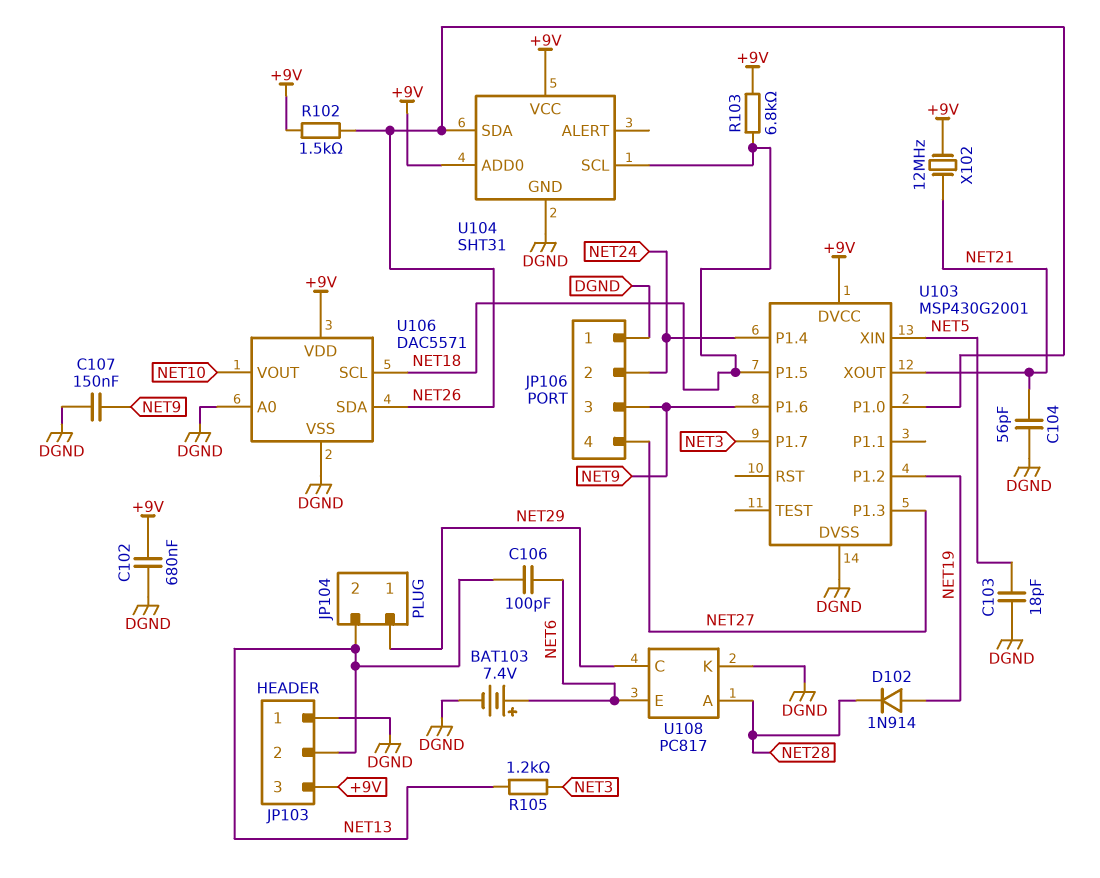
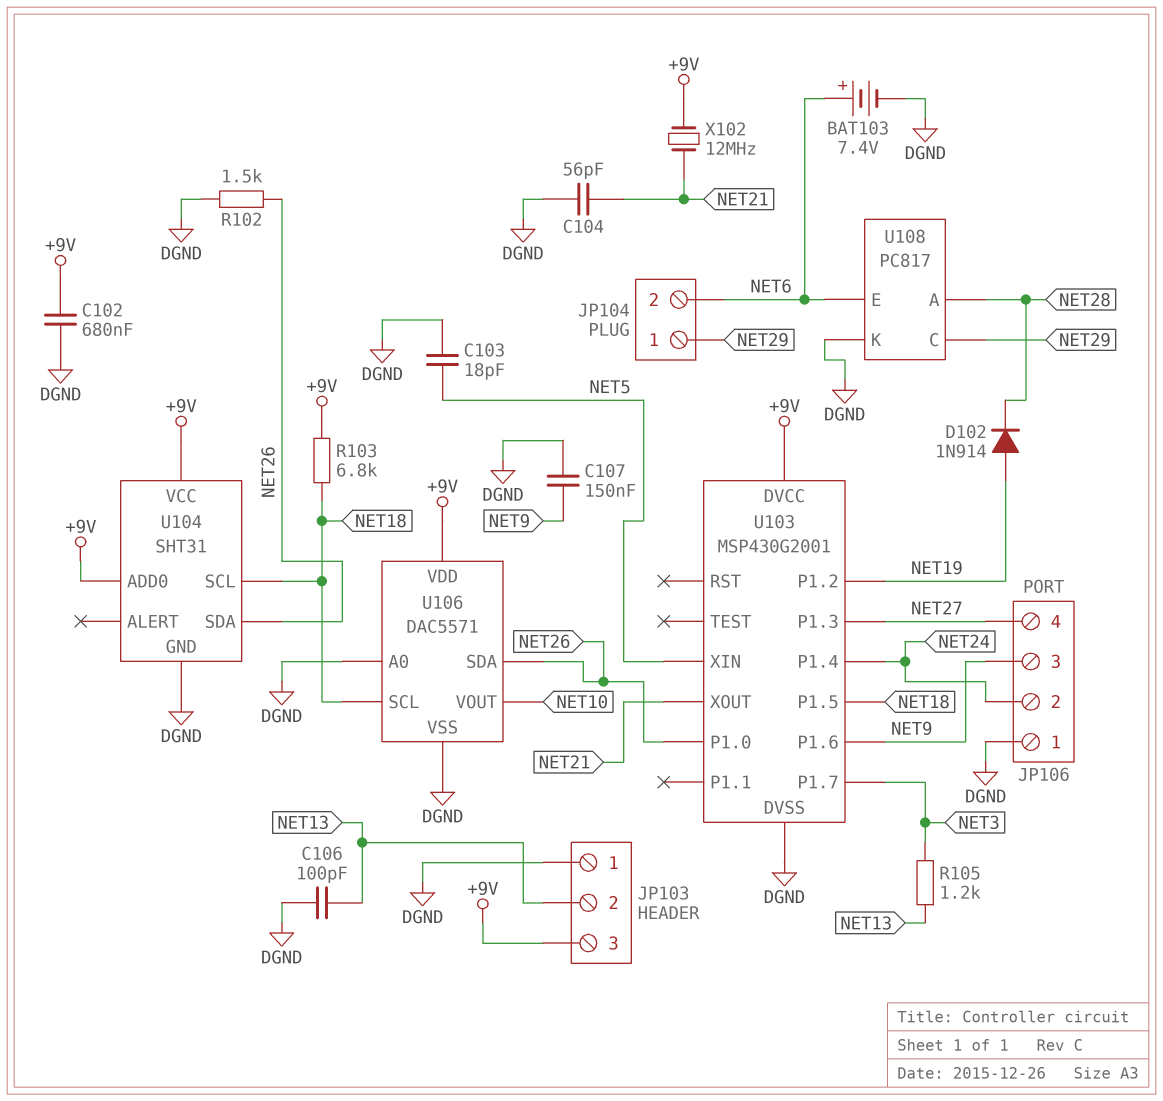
C106: 100pF (NET6, NET13) -> 100pF (DGND, NET13)
JP104 pin 2: NET13 -> NET6
R102: 1.5k (+9V, NET26) -> 1.5k (DGND, NET26)

